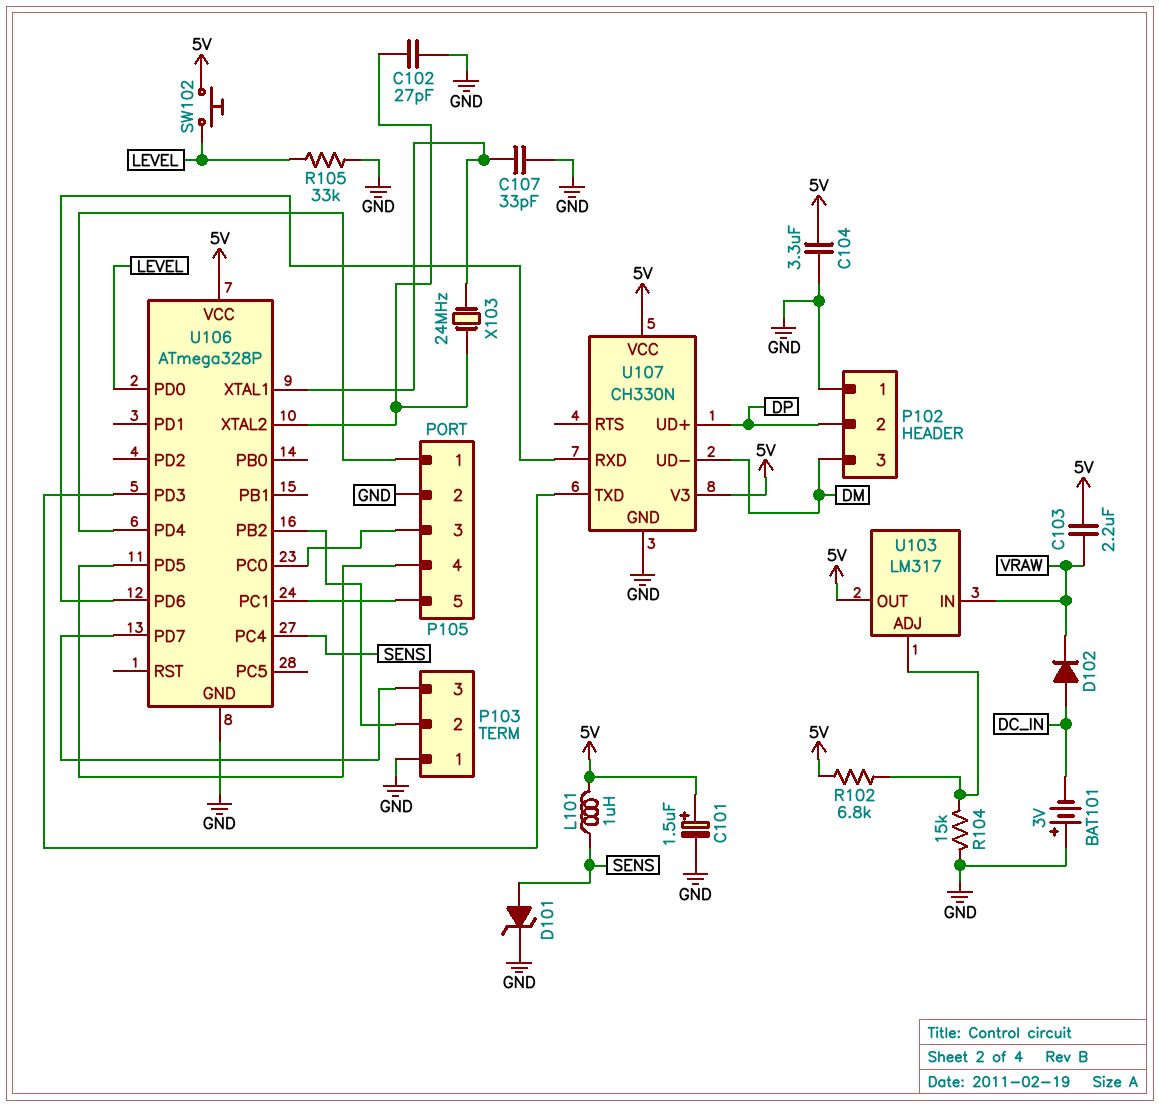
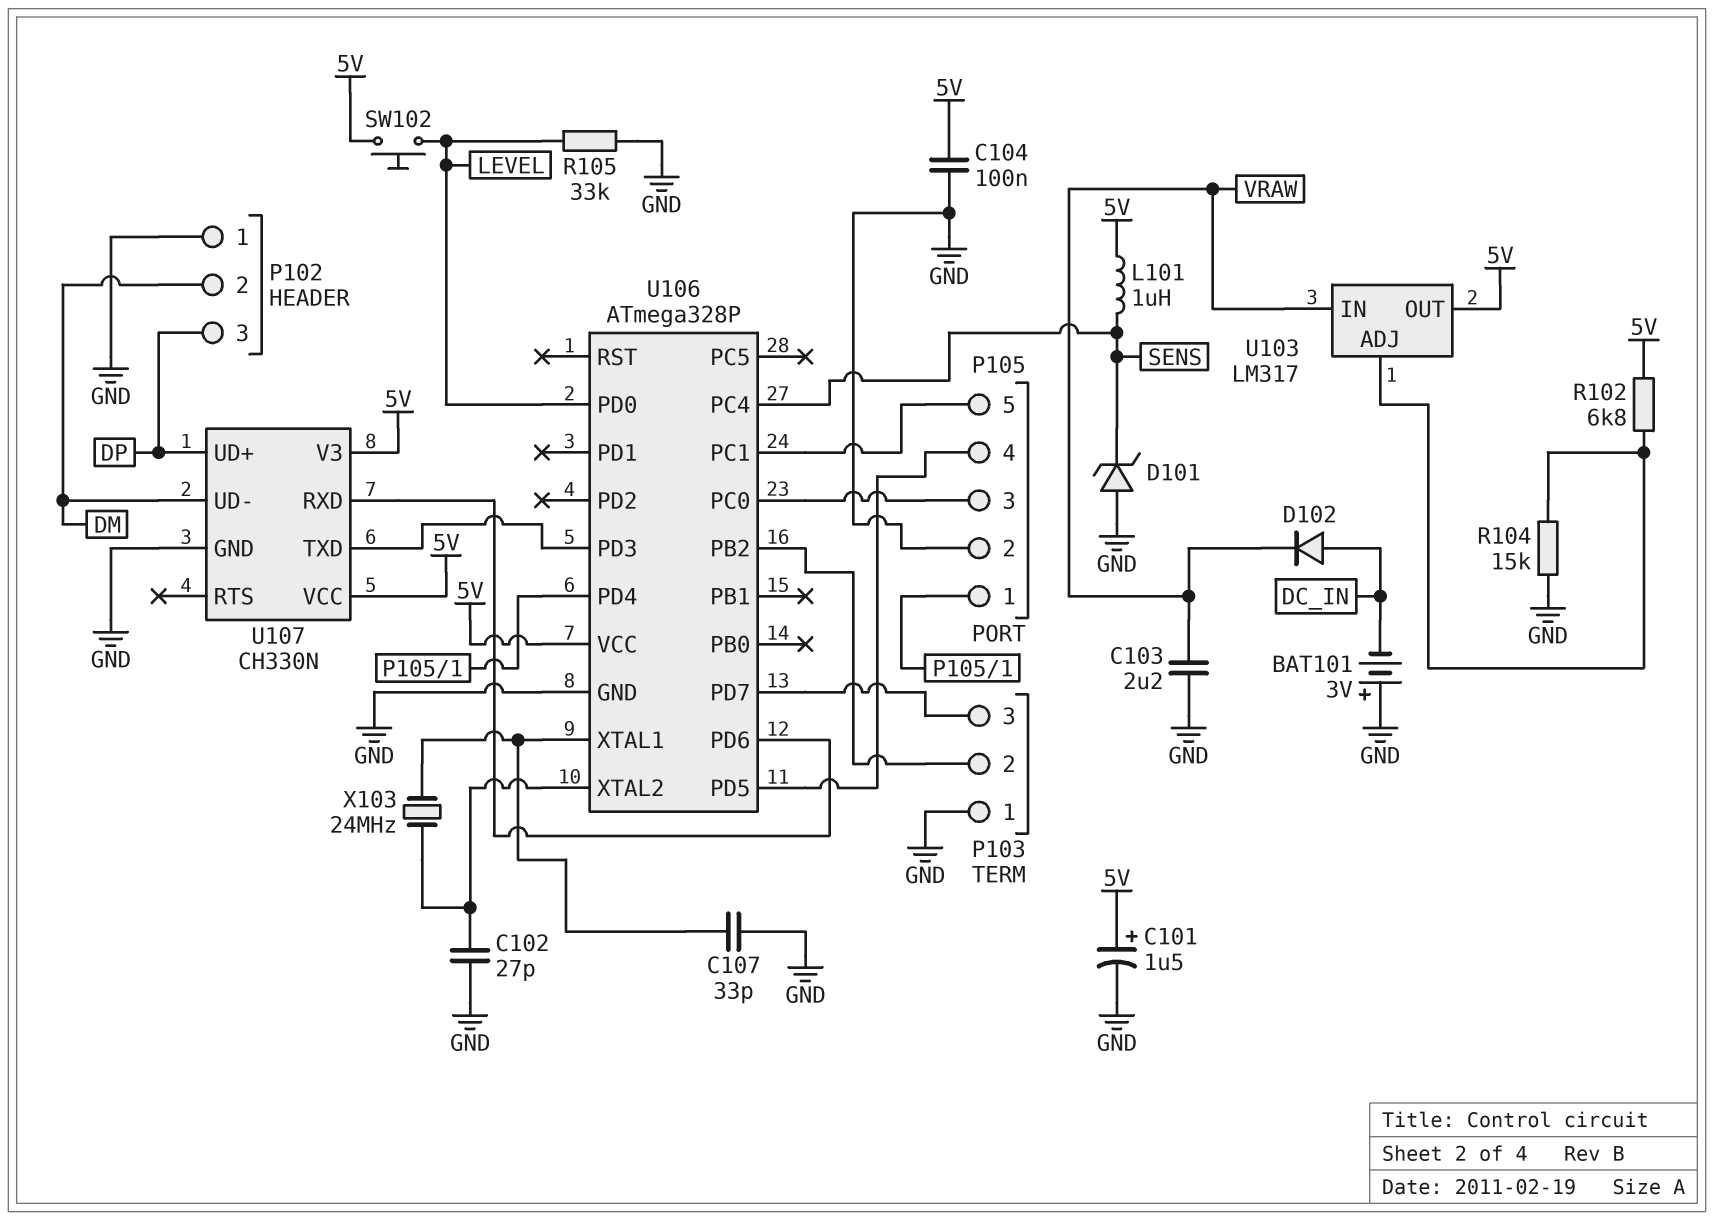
C103: 2.2uF (5V, VRAW) -> 2.2uF (GND, VRAW)
C104: 3.3uF (5V, GND) -> 100nF (5V, GND)
D101: zener (A SENS, K GND) -> zener (A GND, K SENS)
P102 pin 2: DP -> DM
P102 pin 3: DM -> DP

